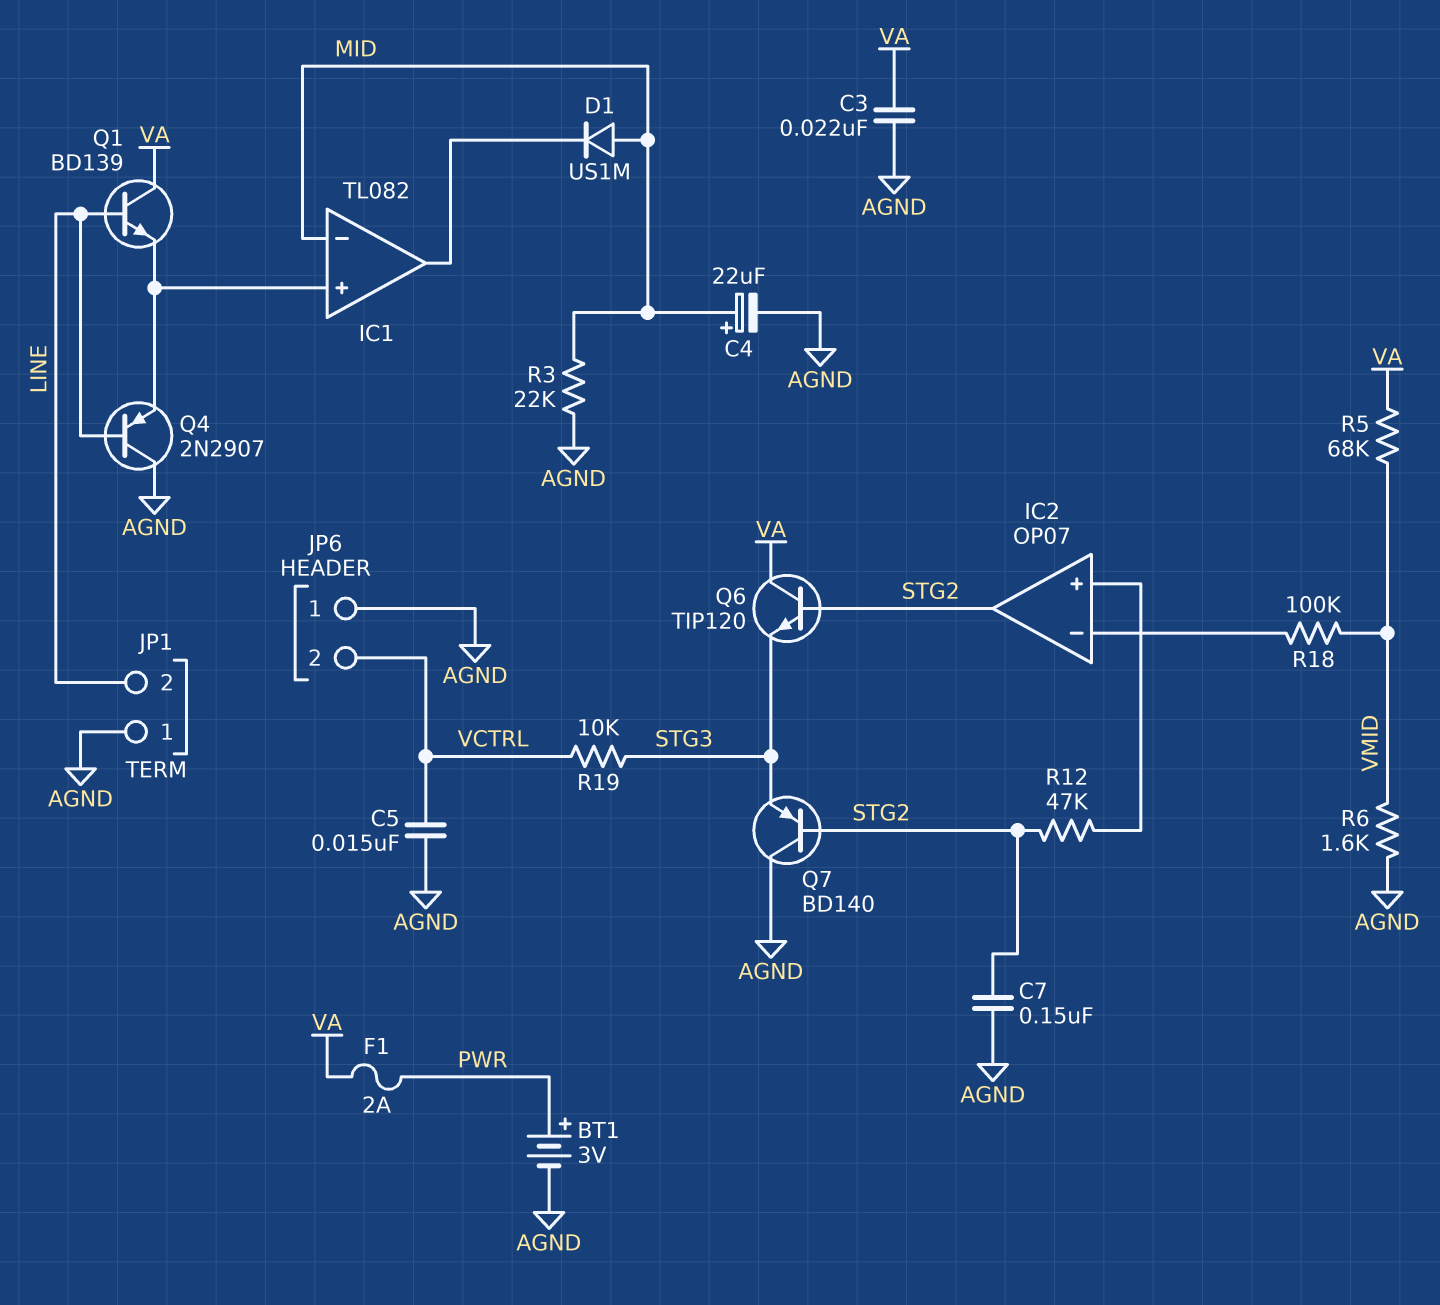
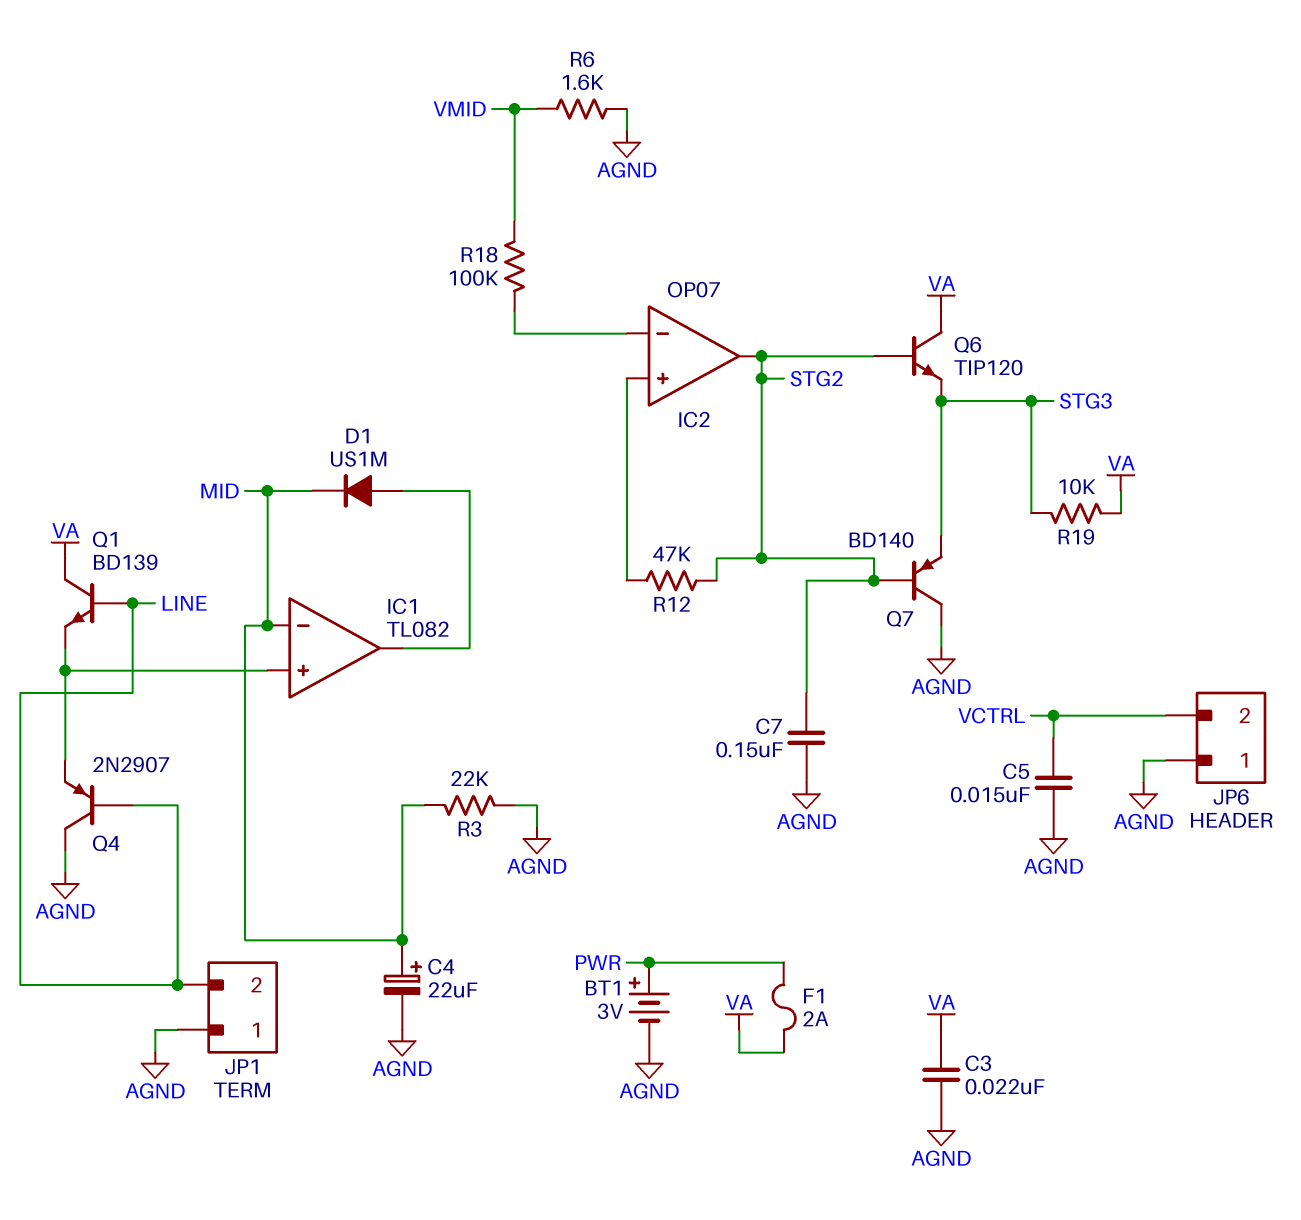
D1: diode US1M (A MID, K IC1/out) -> diode US1M (A IC1/out, K MID)
R5: 68k (VA, VMID) -> none
R19: 10k (STG3, VCTRL) -> 10k (STG3, VA)

